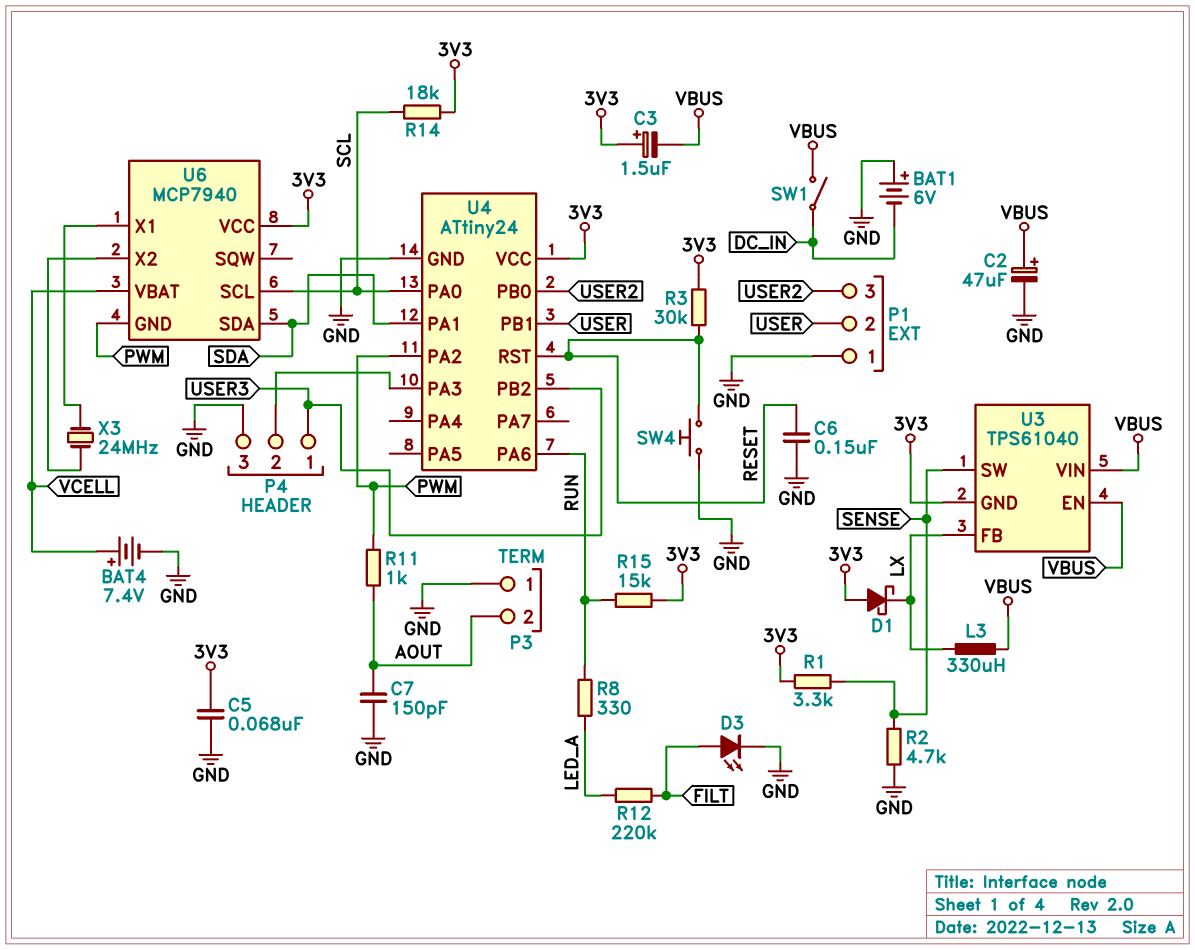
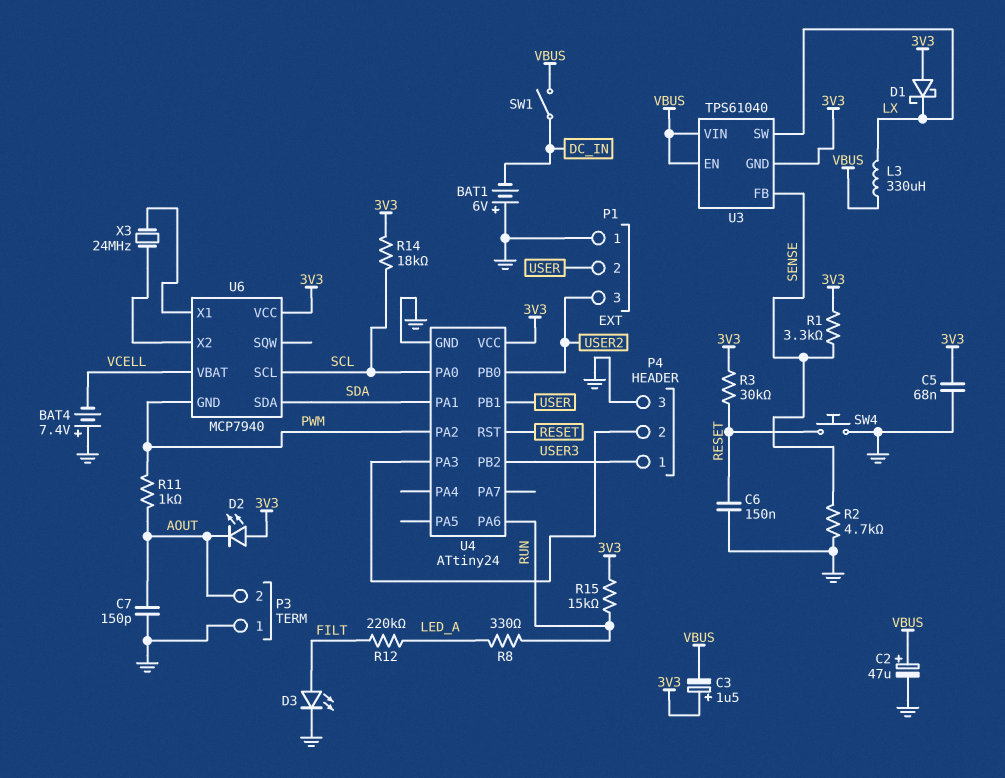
BAT4: 7.4V (plus VCELL, minus GND) -> 7.4V (plus GND, minus VCELL)
D2: none -> LED (A 3V3, K AOUT)
U3 pin FB: LX -> SENSE
U3 pin SW: SENSE -> LX

